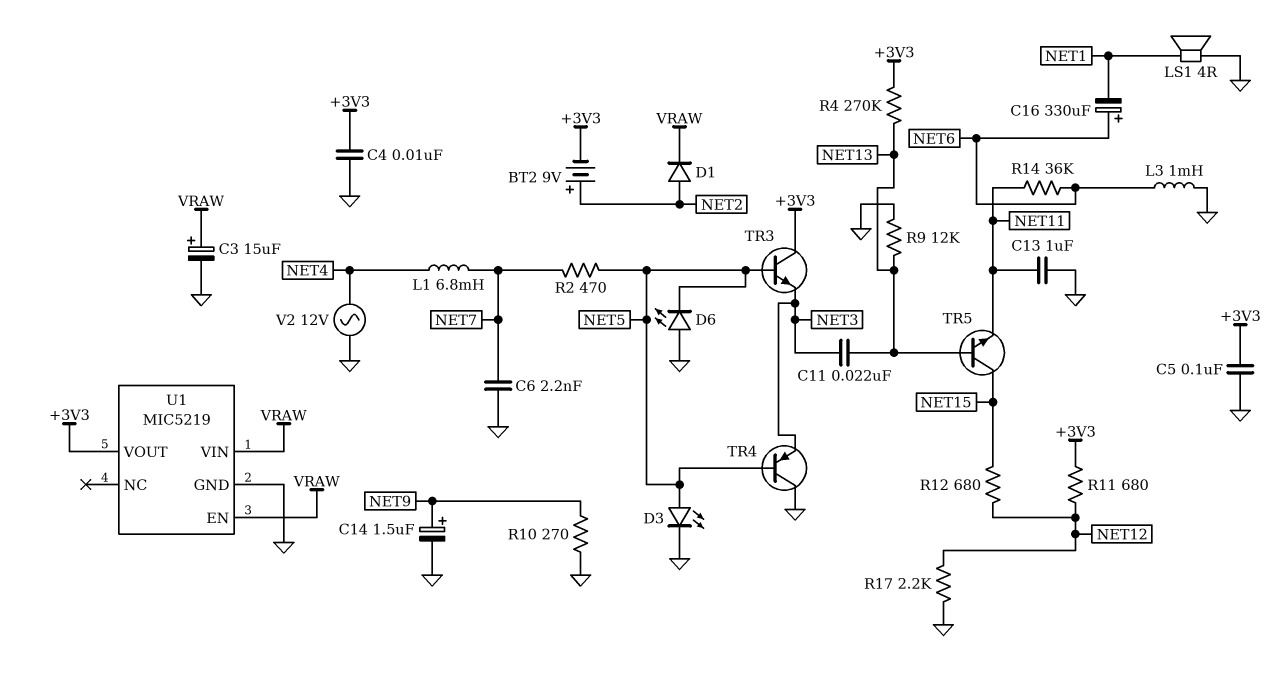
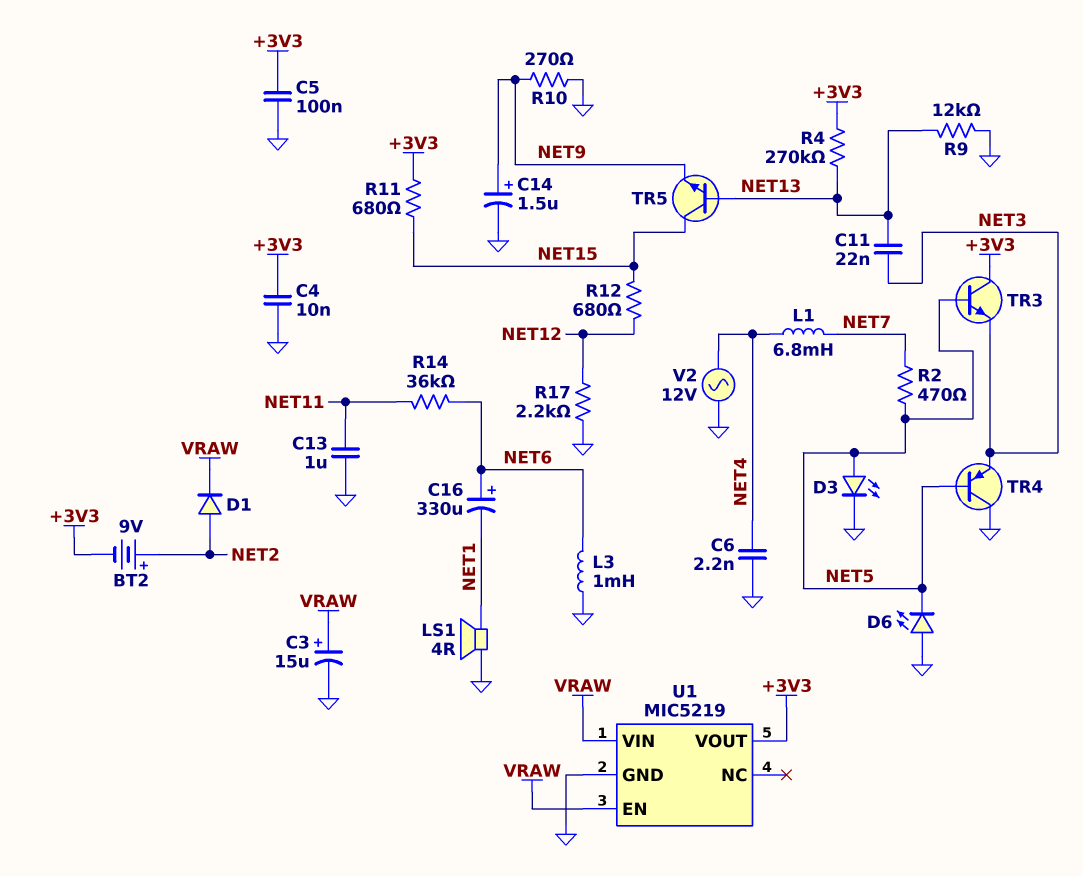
C6: 2.2nF (GND, NET7) -> 2.2nF (GND, NET4)
R11: 680 (+3V3, NET12) -> 680 (+3V3, NET15)
TR5: NPN (B NET13, C NET15, E NET11) -> NPN (B NET13, C NET15, E NET9)

